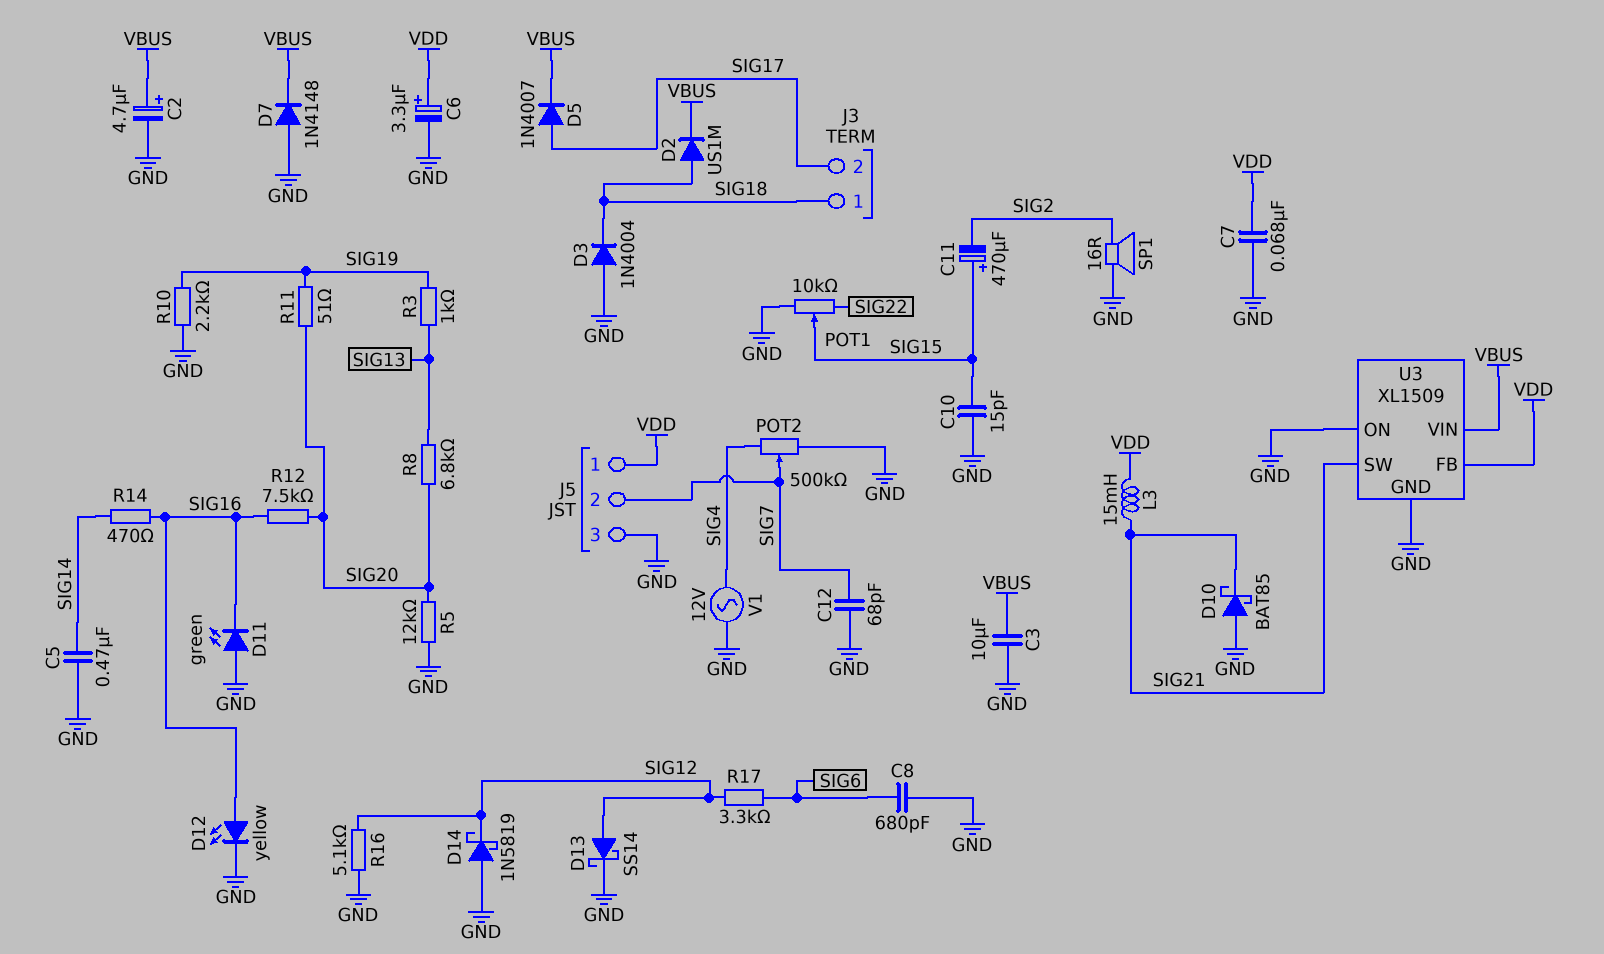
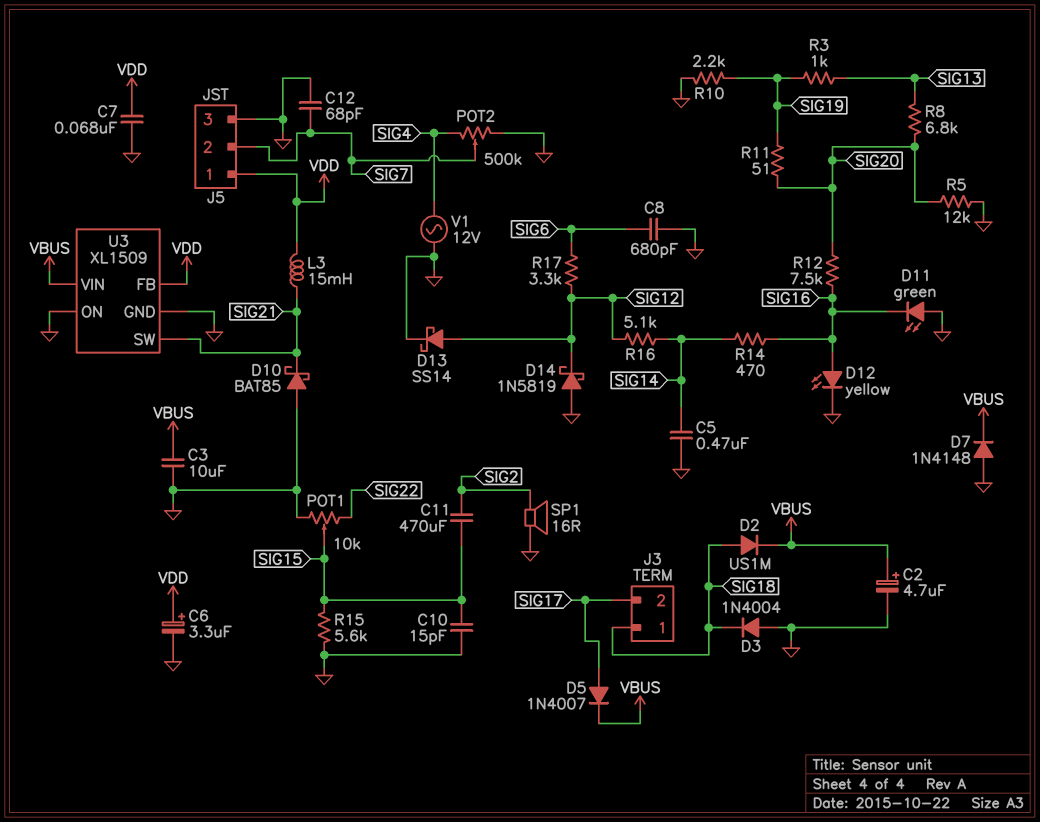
C11: 470uF (plus SIG15, minus SIG2) -> 470uF (SIG2, SIG15)
R15: none -> 5.6k (GND, SIG15)
R16: 5.1k (GND, SIG12) -> 5.1k (SIG12, SIG14)

